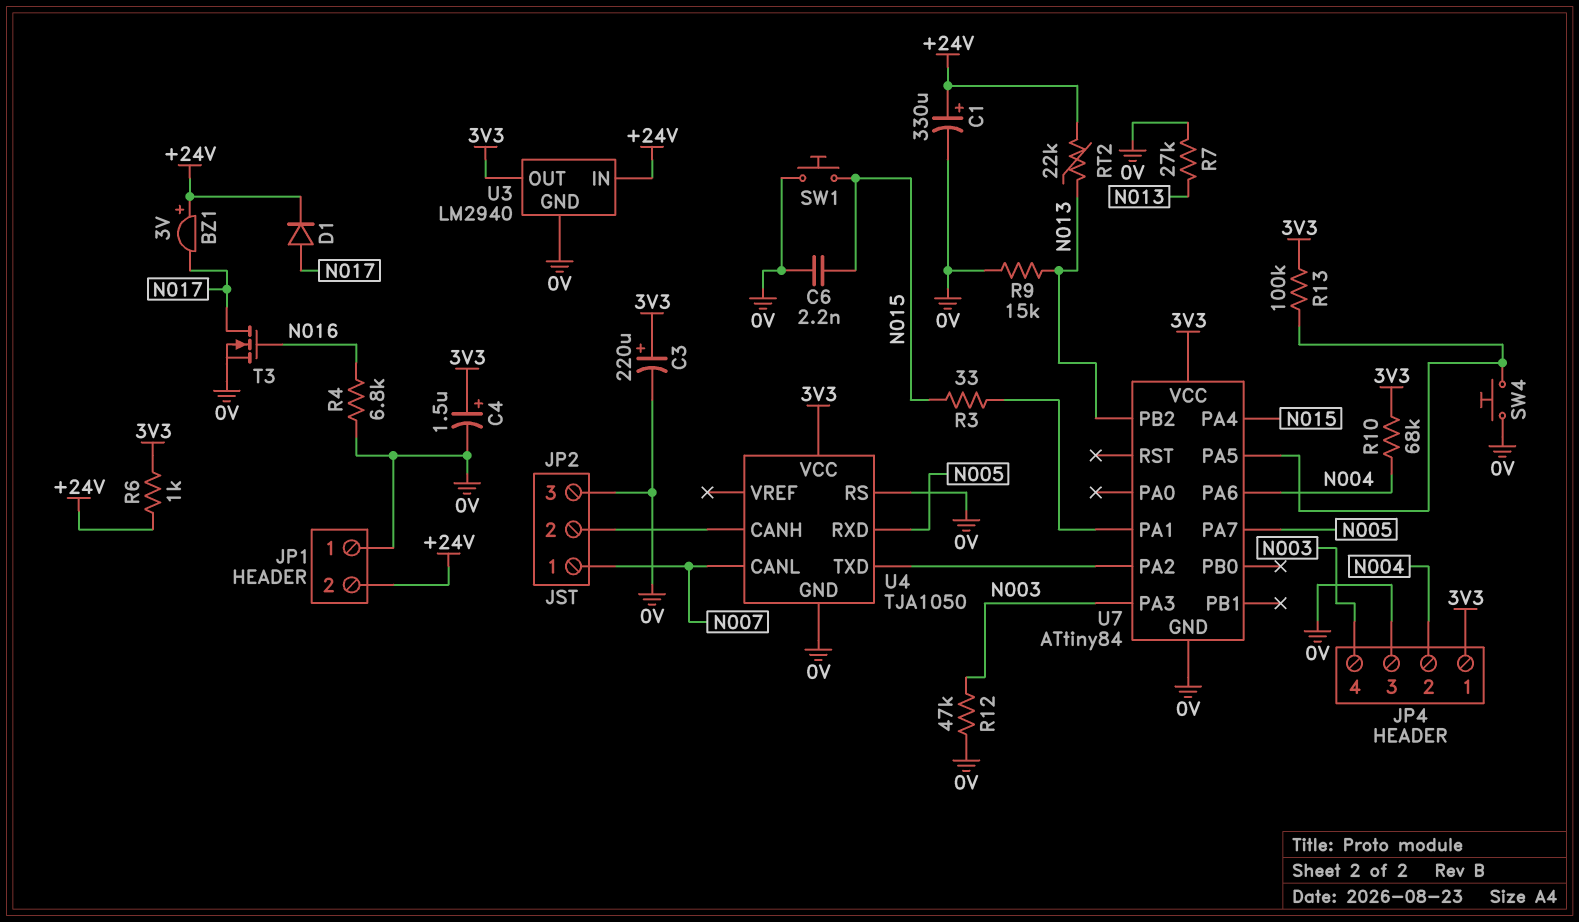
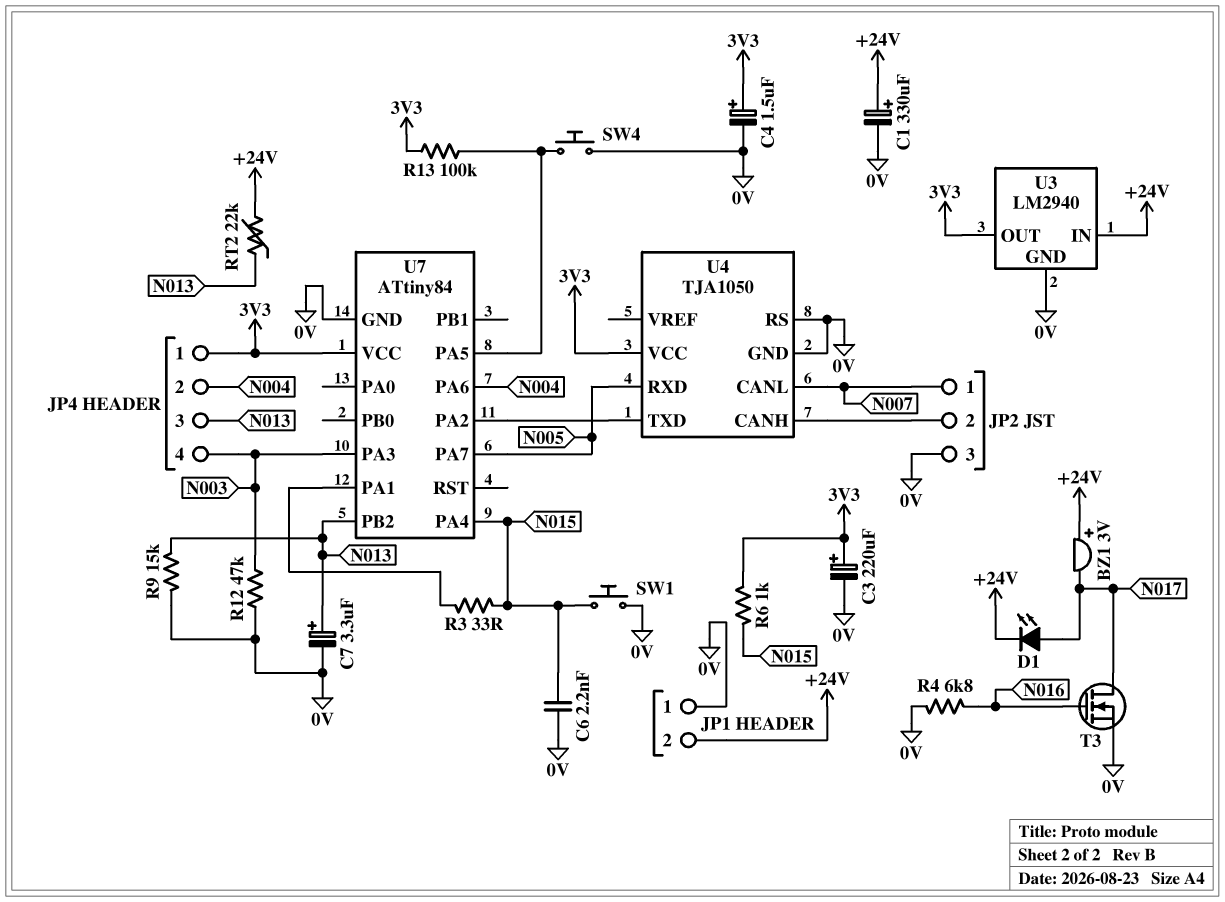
C7: none -> 3.3uF (plus N013, minus 0V)
D1: diode (A N017, K +24V) -> LED (A N017, K +24V)
JP4 pin 3: 0V -> N013
R6: 1k (+24V, 3V3) -> 1k (3V3, N015)
R7: 27k (0V, N013) -> none
R10: 68k (3V3, N004) -> none

